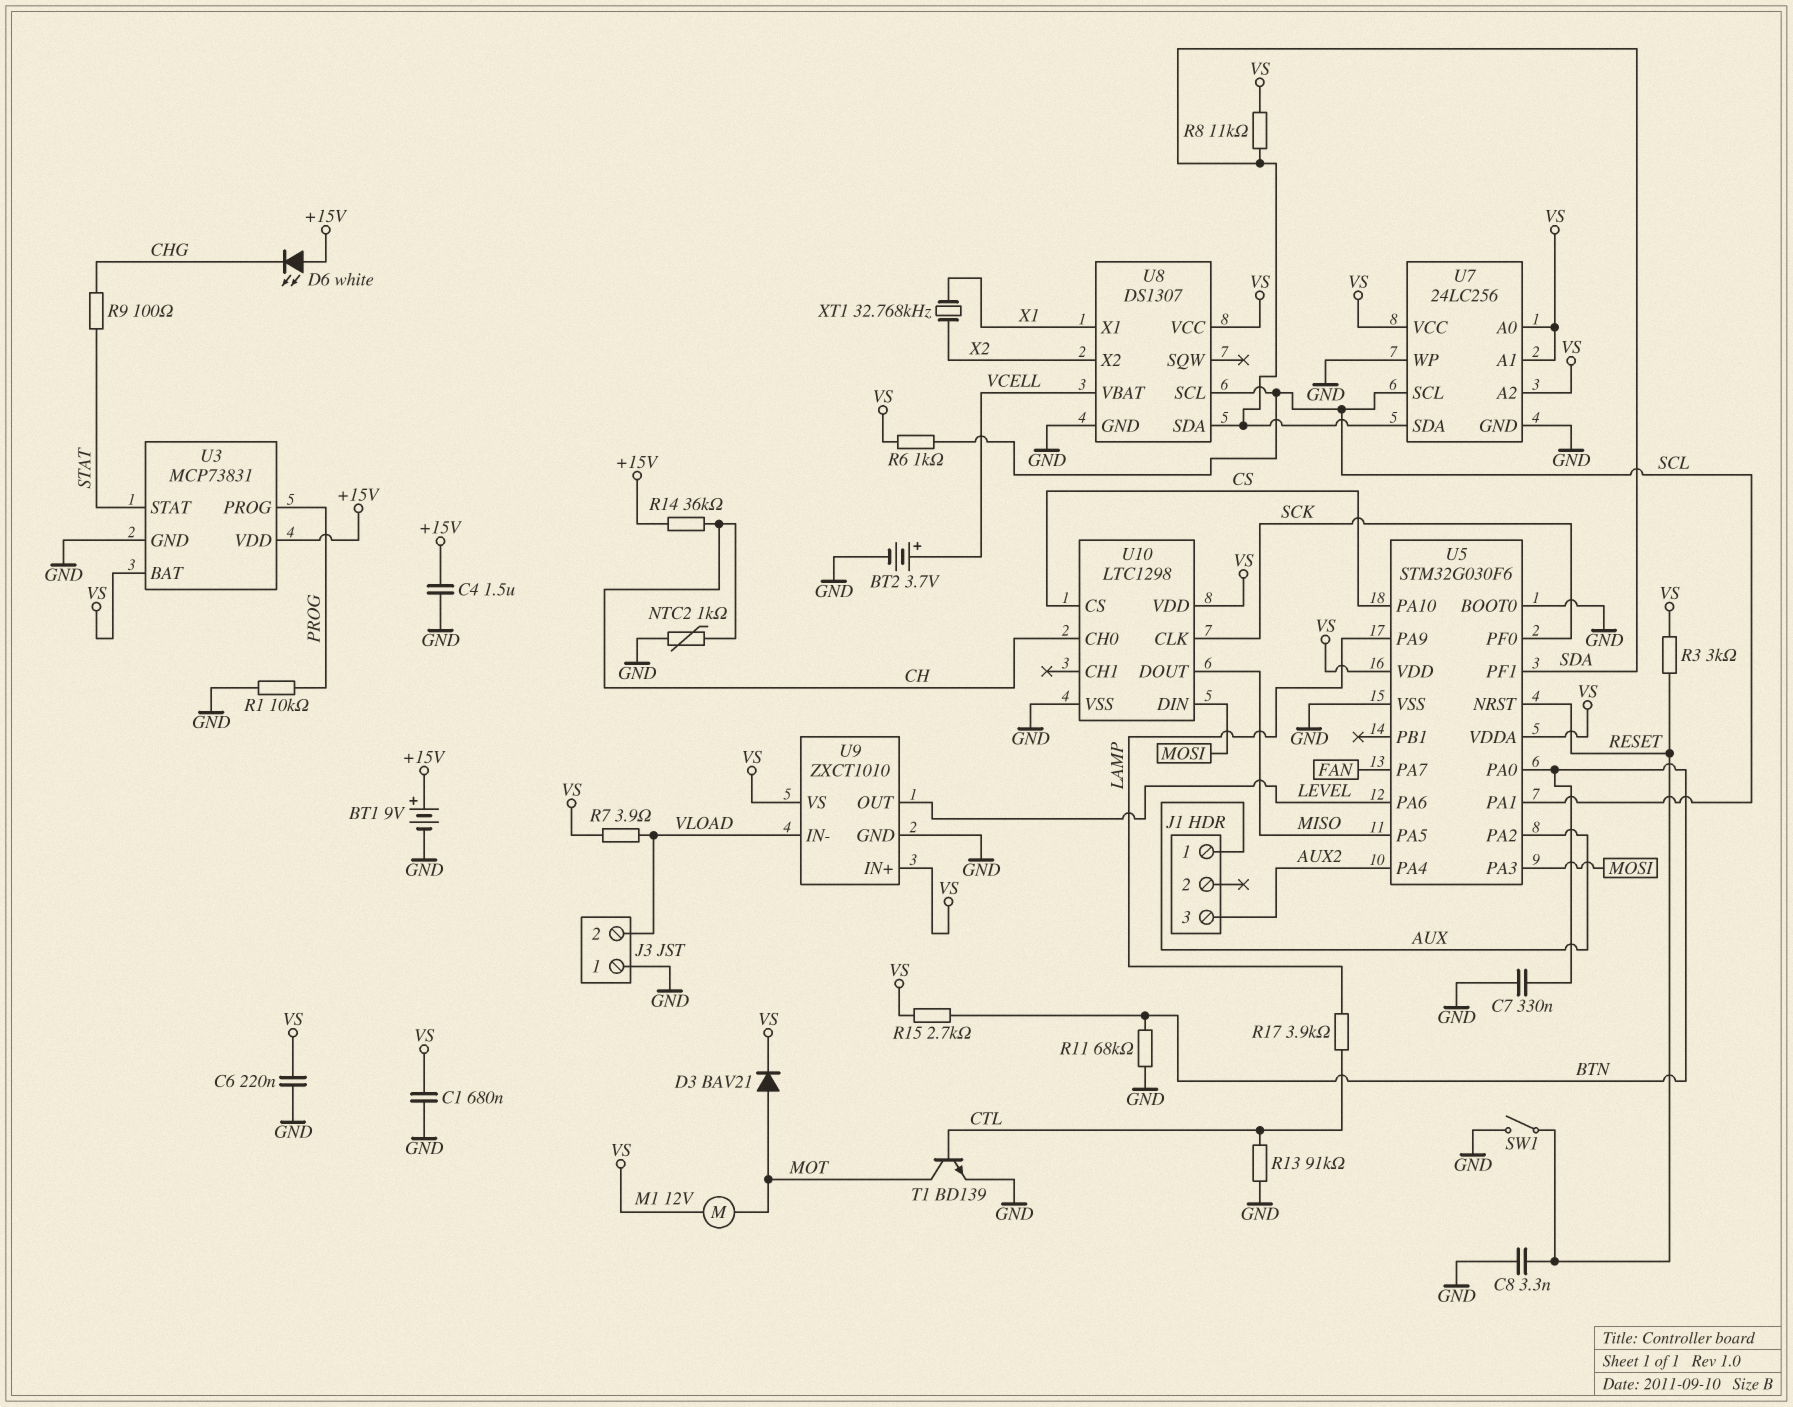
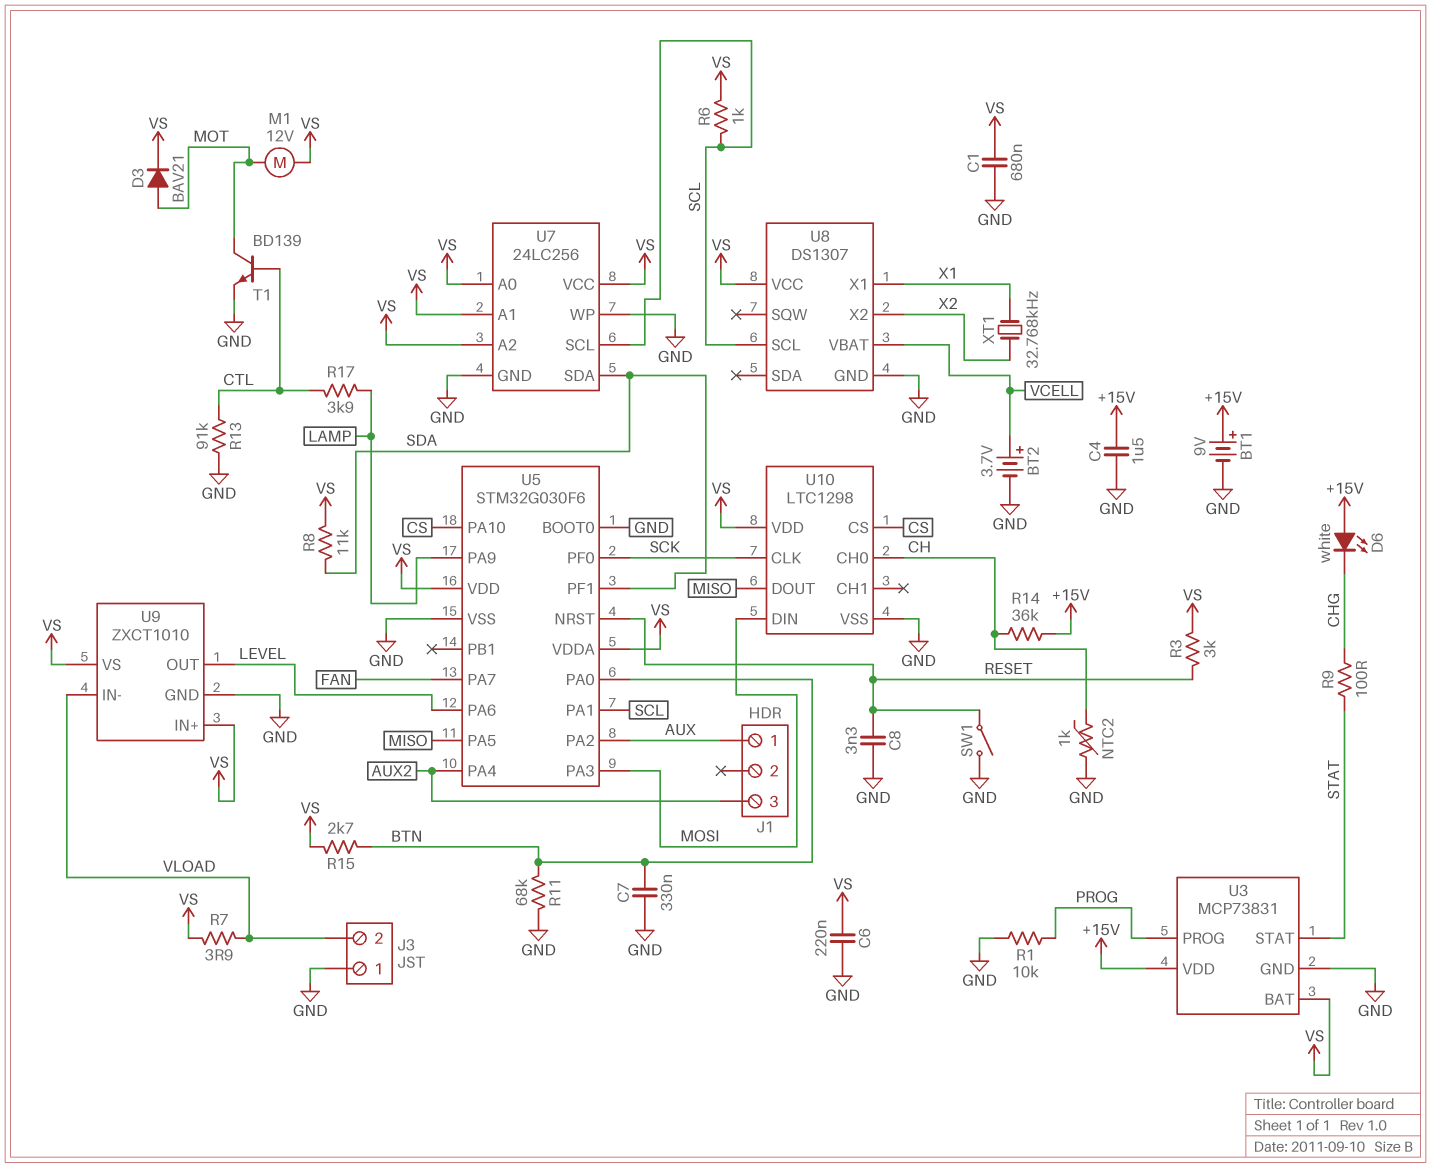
U8 pin SDA: SDA -> none

